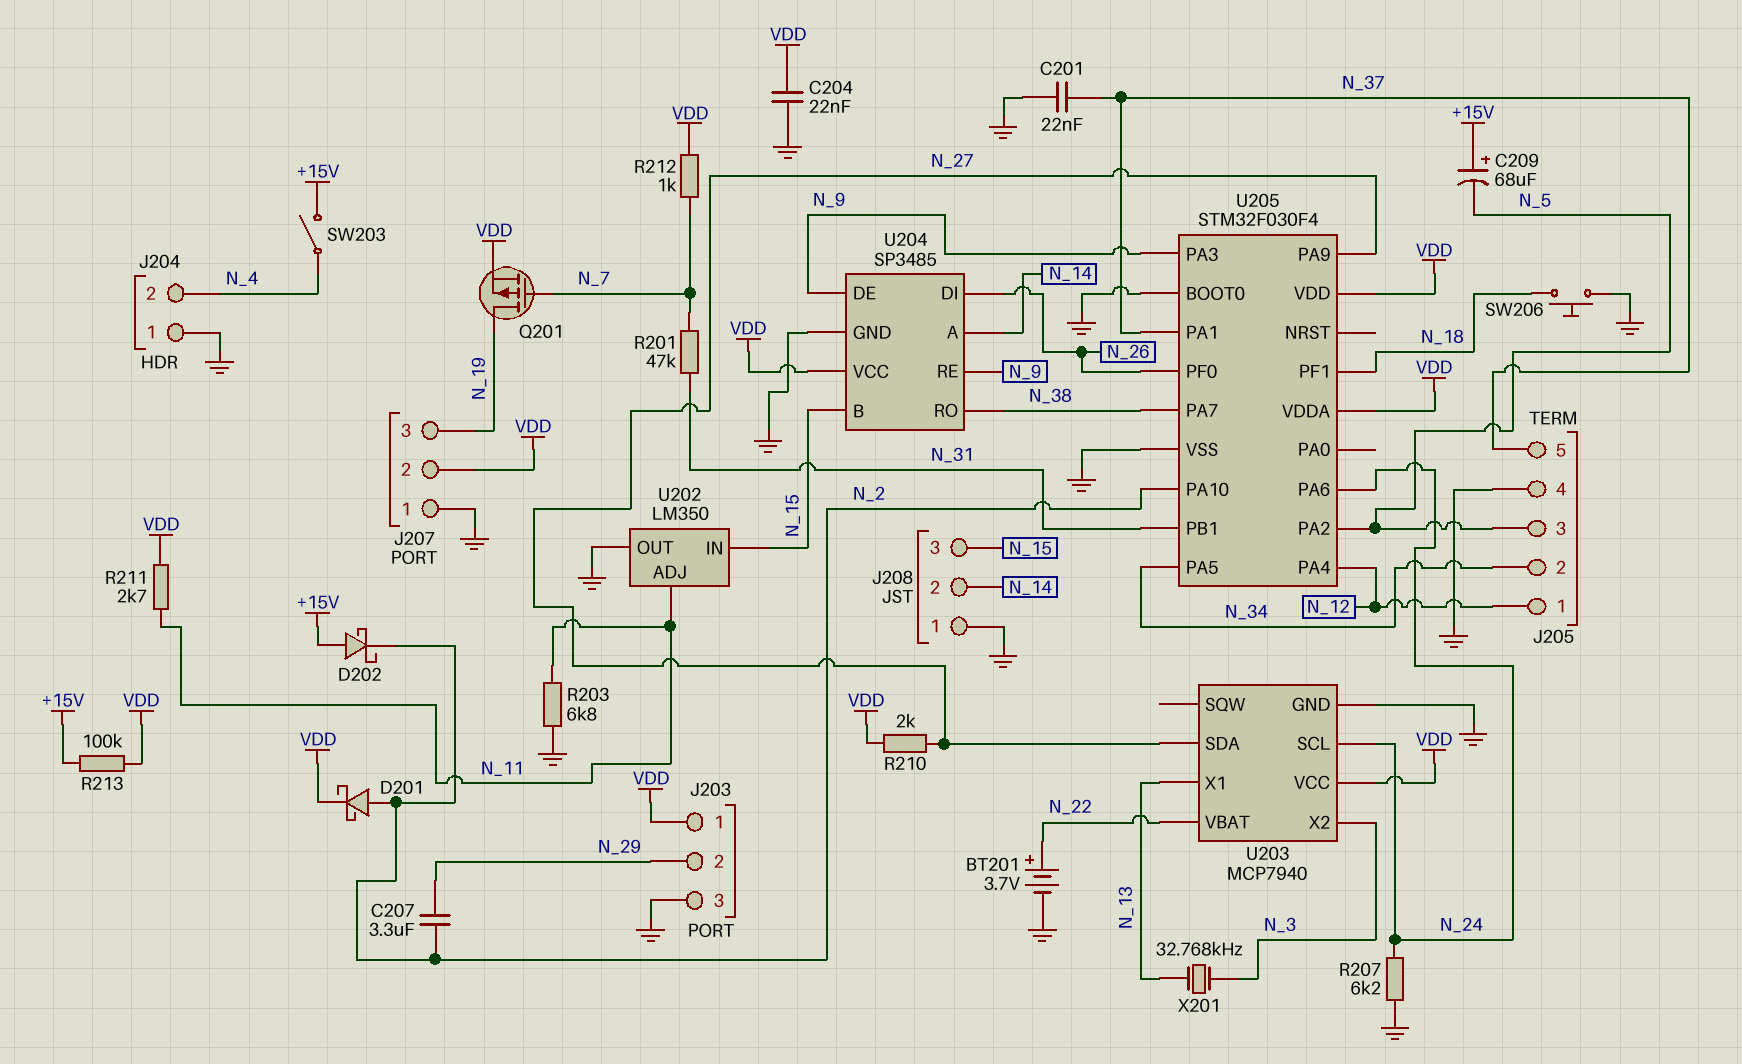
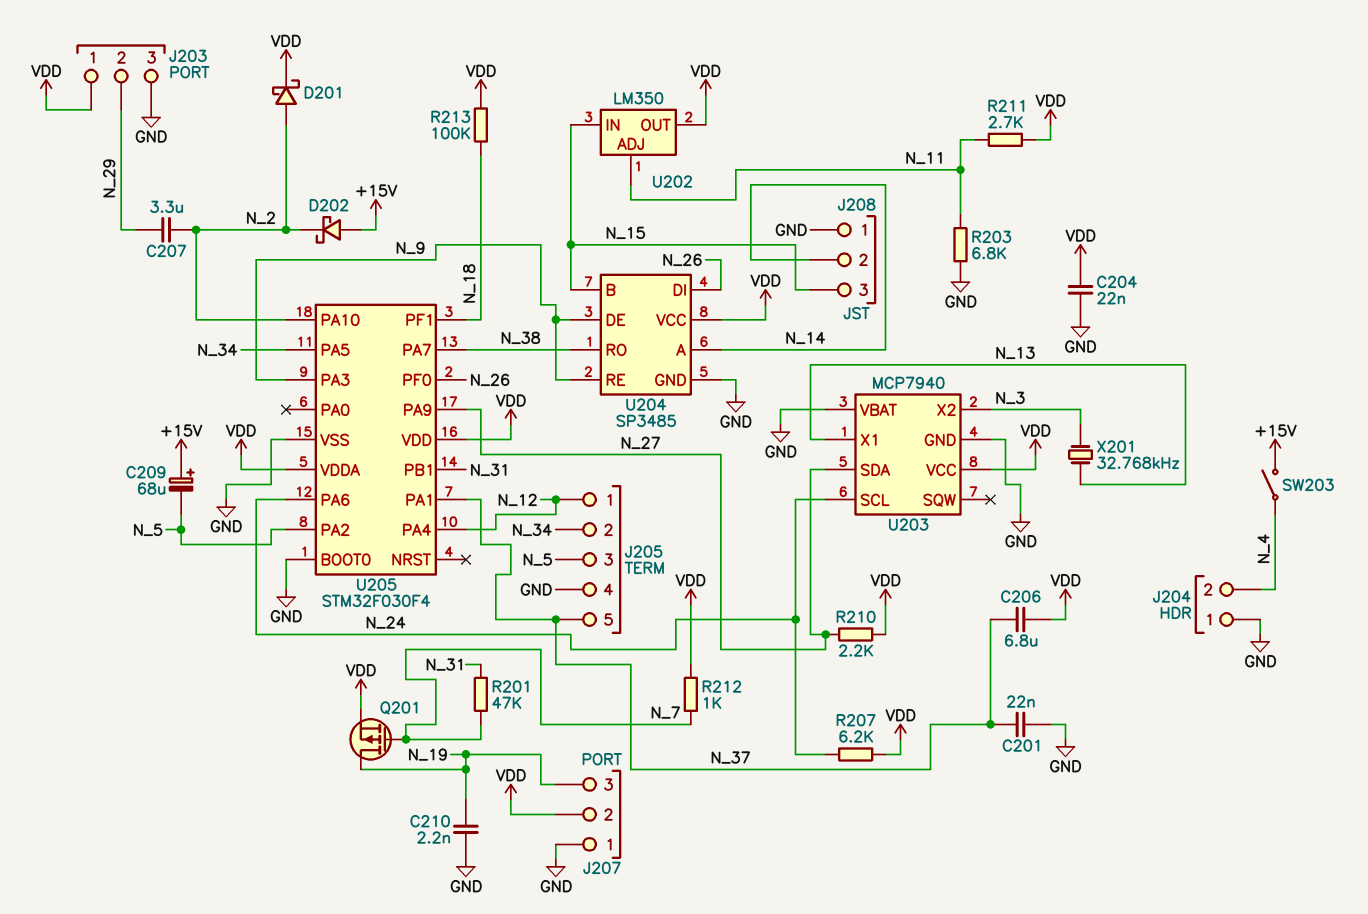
BT201: 3.7V (plus N_22, minus GND) -> none
C206: none -> 6.8uF (N_37, VDD)
C210: none -> 2.2nF (GND, N_19)
R207: 6.2k (GND, N_24) -> 6.2k (N_24, VDD)
R210: 2k (N_27, VDD) -> 2.2k (N_27, VDD)
R213: 100k (+15V, VDD) -> 100k (N_18, VDD)
SW206: button (GND, N_18) -> none
U202 pin OUT: GND -> VDD
U203 pin VBAT: N_22 -> GND

